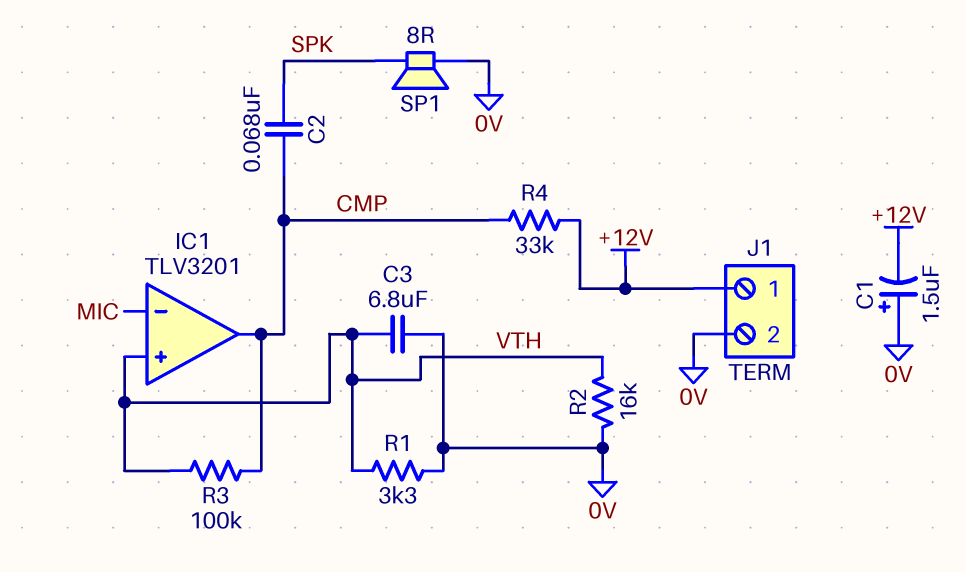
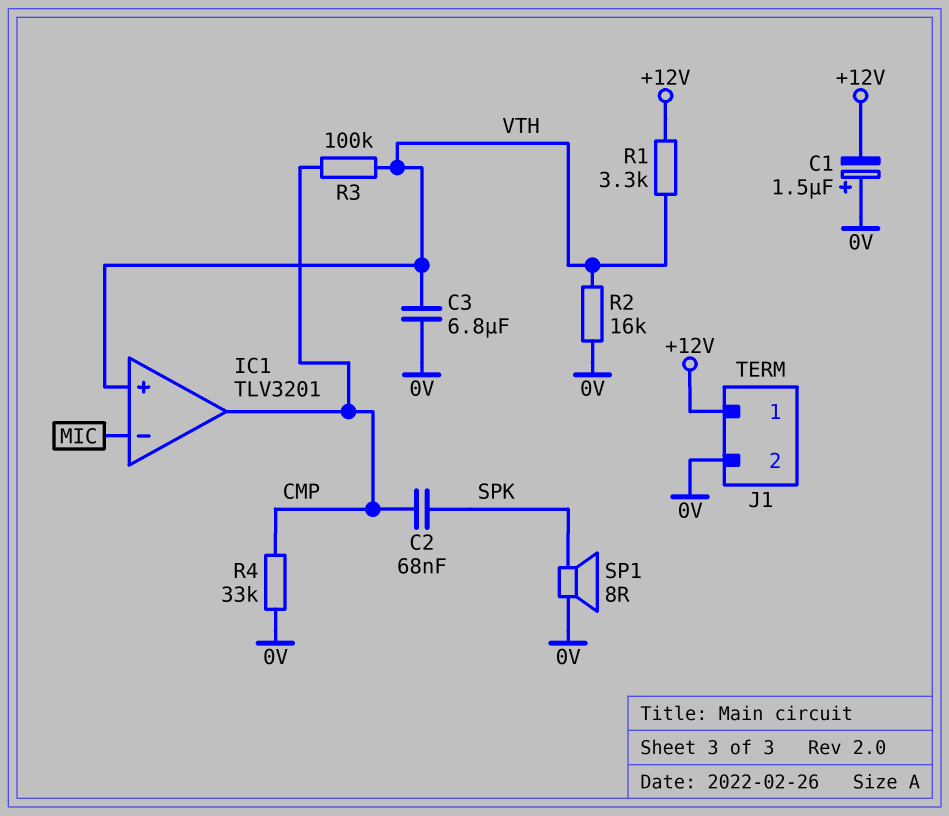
R1: 3.3k (0V, VTH) -> 3.3k (+12V, VTH)
R4: 33k (+12V, CMP) -> 33k (0V, CMP)

